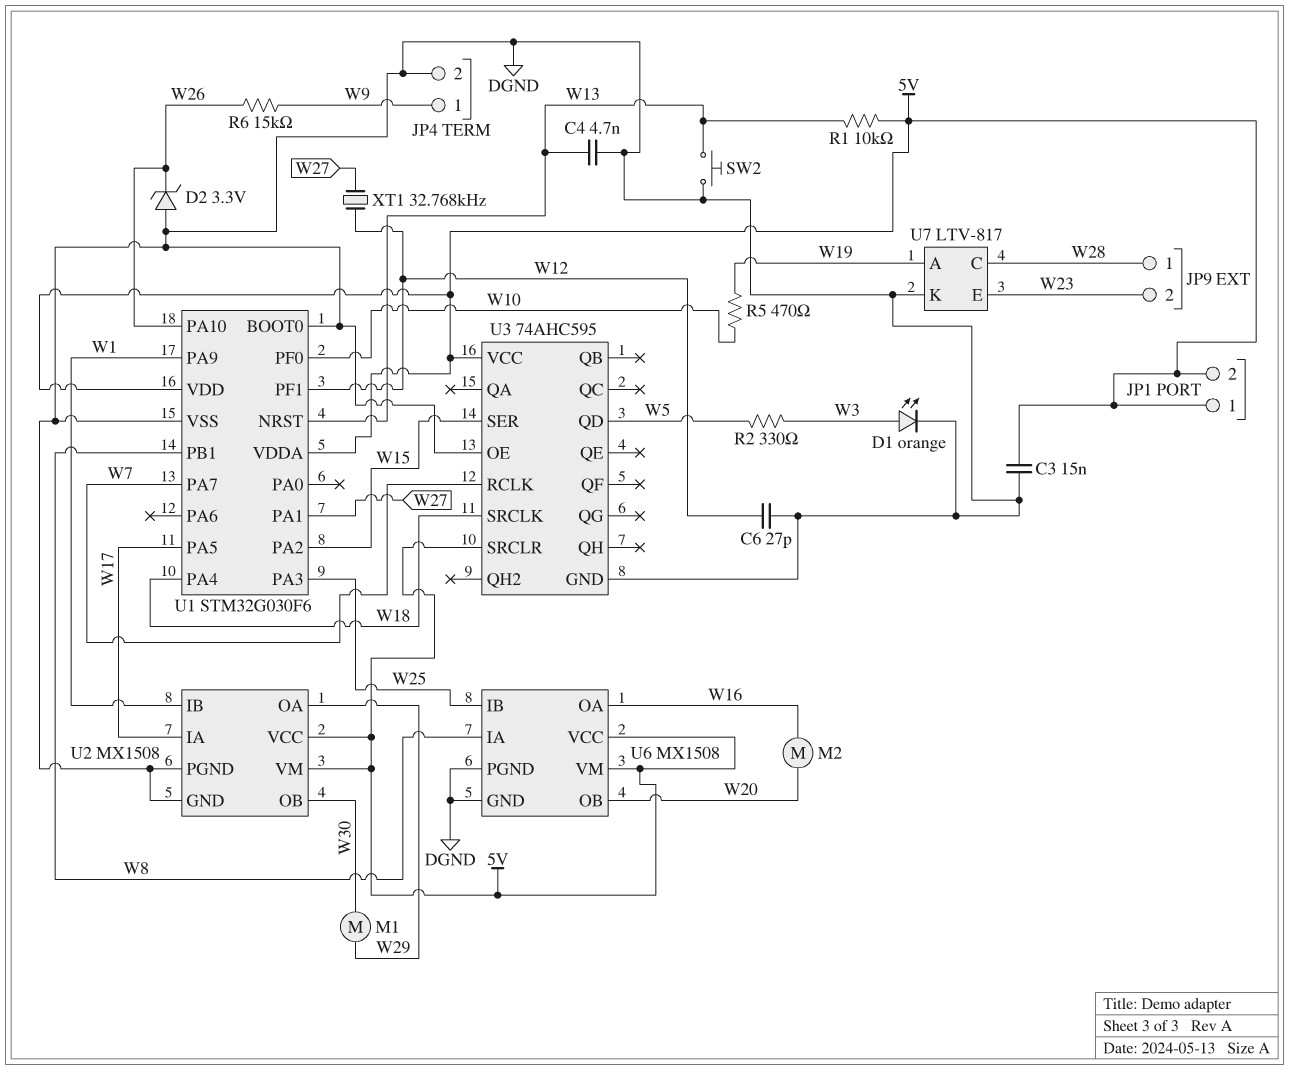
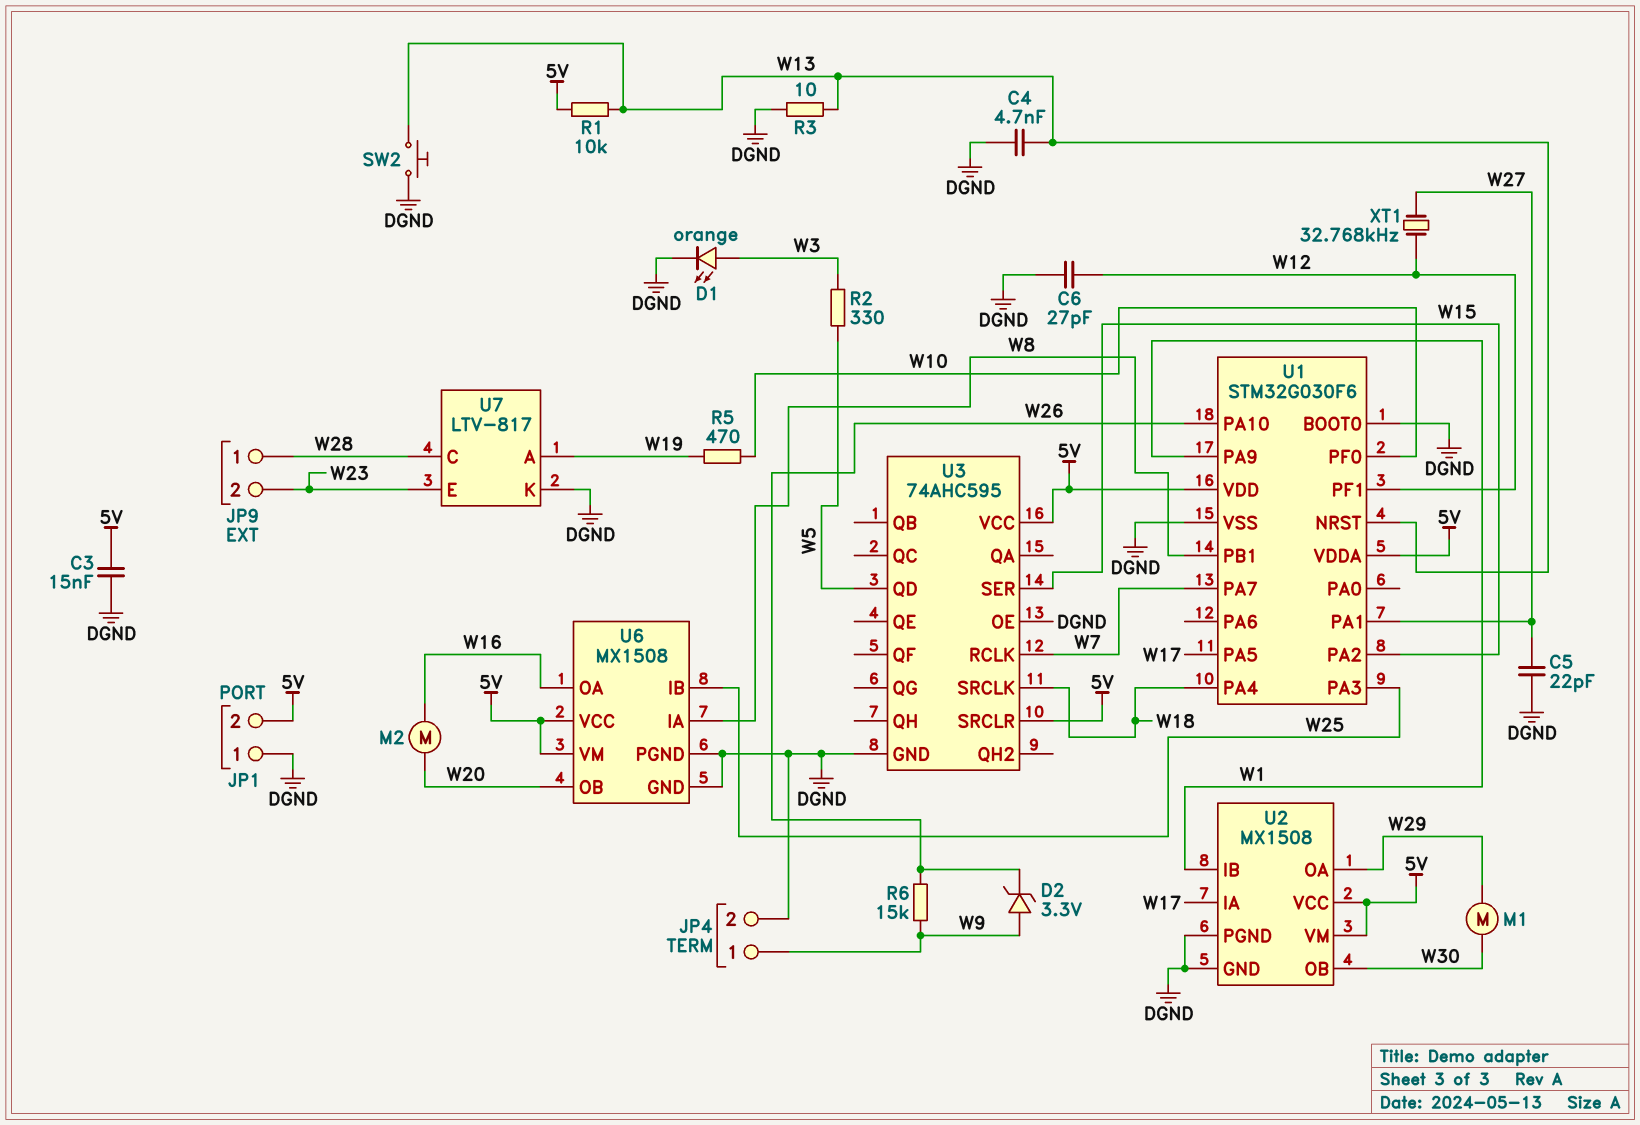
C5: none -> 22pF (DGND, W27)
D2: zener 3.3V (A DGND, K W26) -> zener 3.3V (A W9, K W26)
JP1 pin 1: 5V -> DGND
R3: none -> 10 (DGND, W13)

